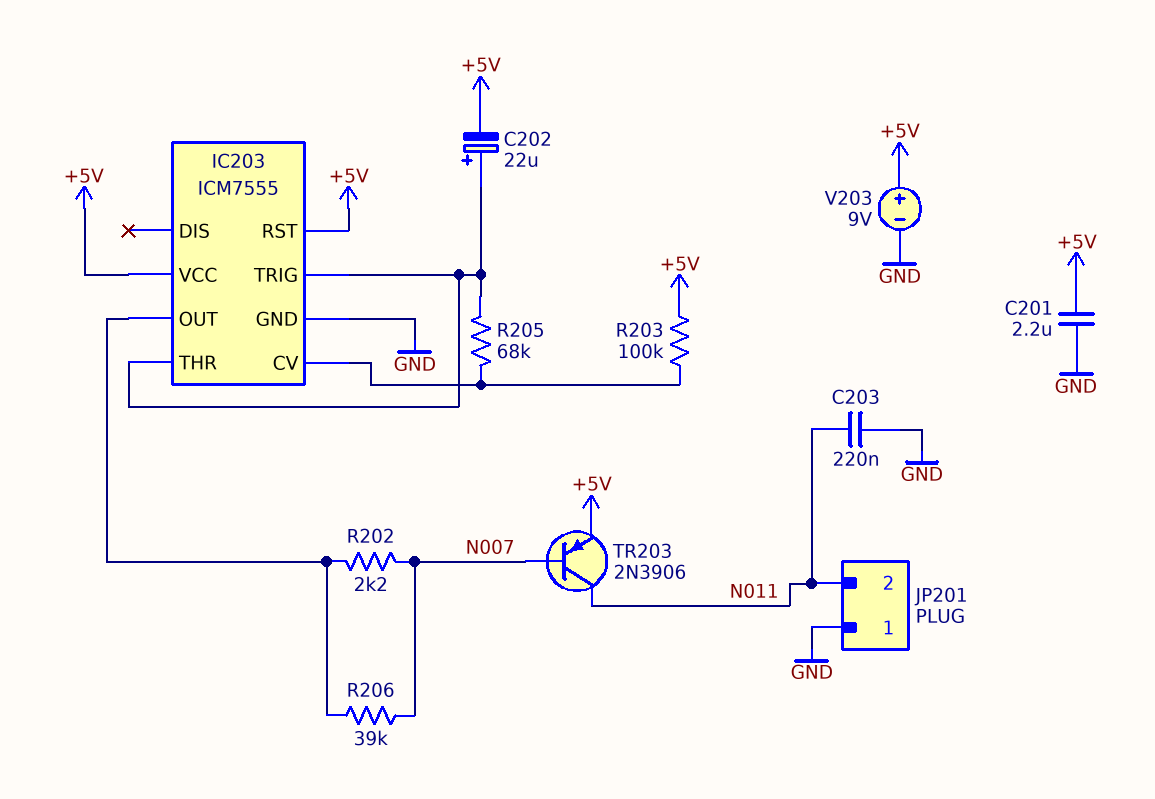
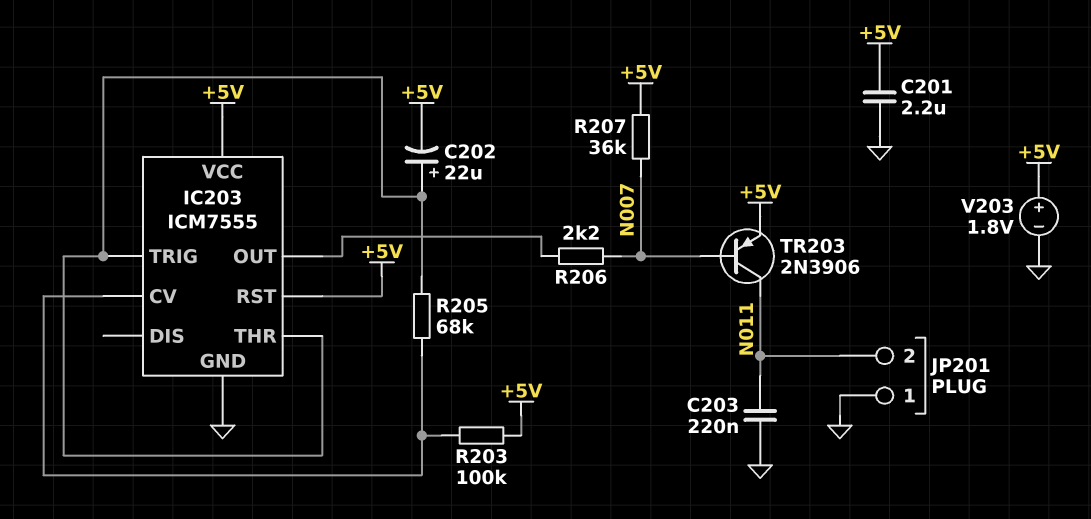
R202: 2.2k (IC203/OUT, N007) -> none
R206: 39k (IC203/OUT, N007) -> 2.2k (IC203/OUT, N007)
R207: none -> 36k (+5V, N007)
V203: 9V (plus +5V, minus GND) -> 1.8V (plus +5V, minus GND)

